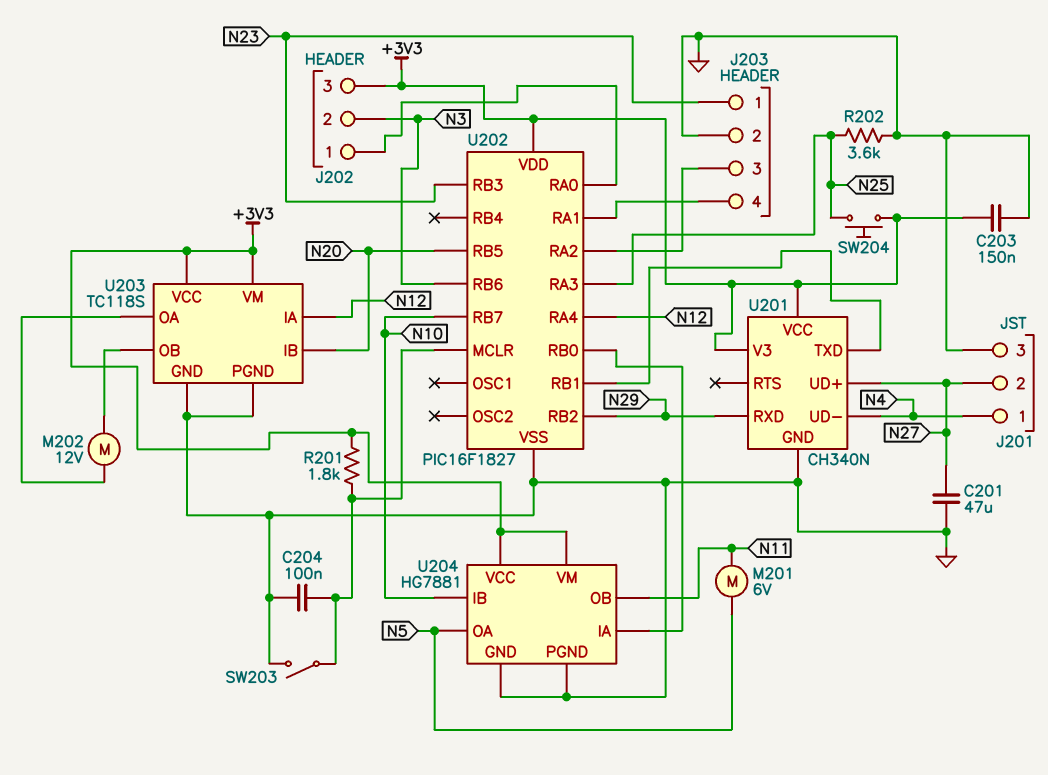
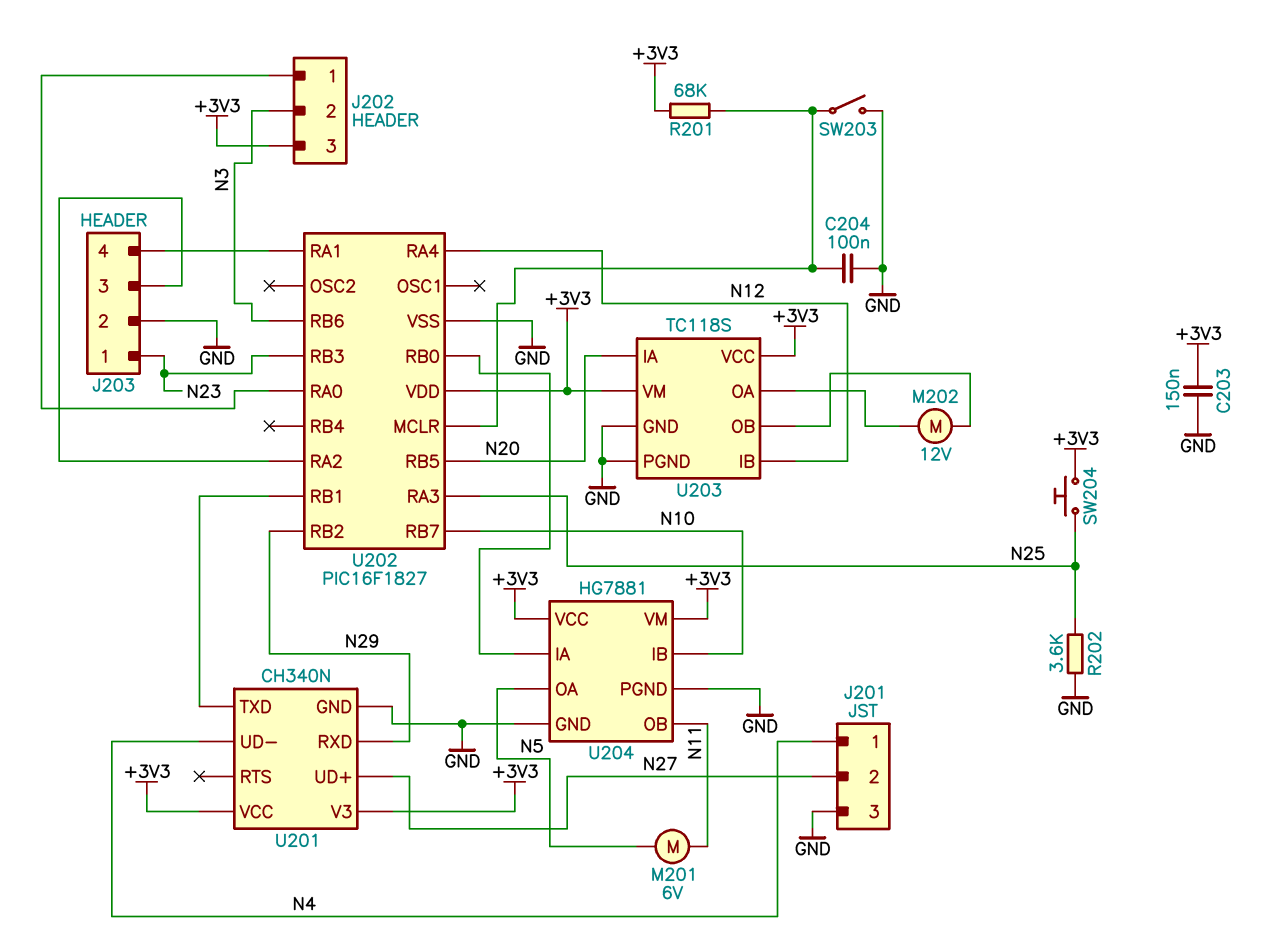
C201: 47uF (GND, N27) -> none
R201: 1.8k (+3V3, U202/MCLR) -> 68k (+3V3, U202/MCLR)
U203 pin IA: N12 -> N20
U203 pin IB: N20 -> N12

